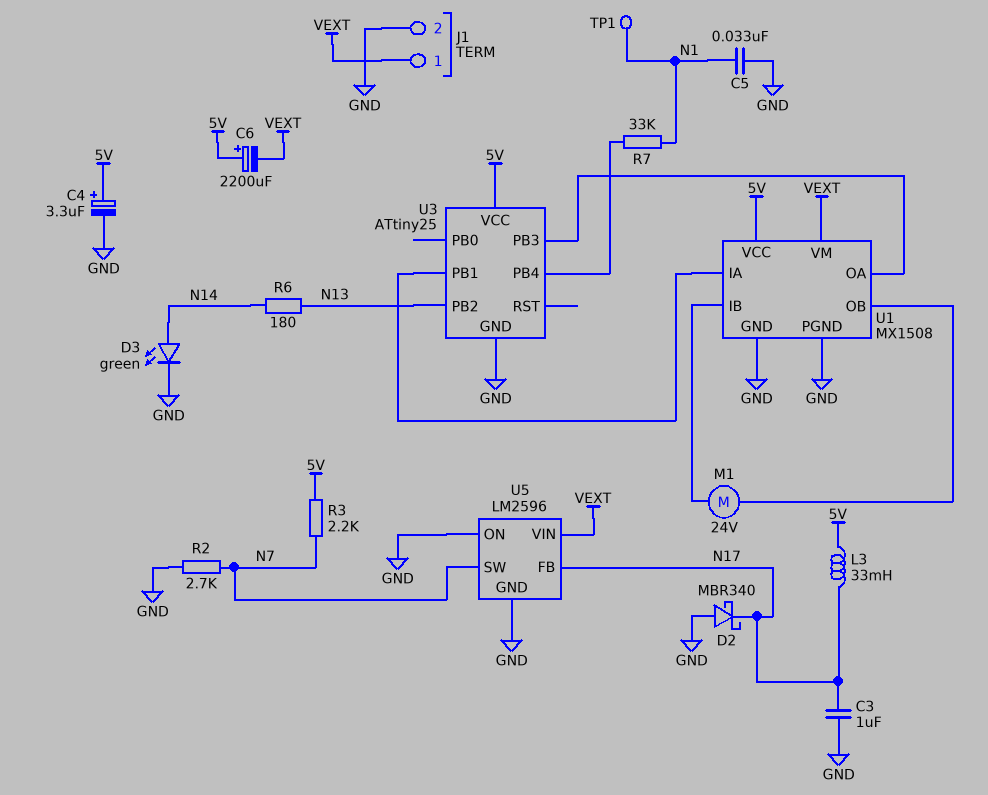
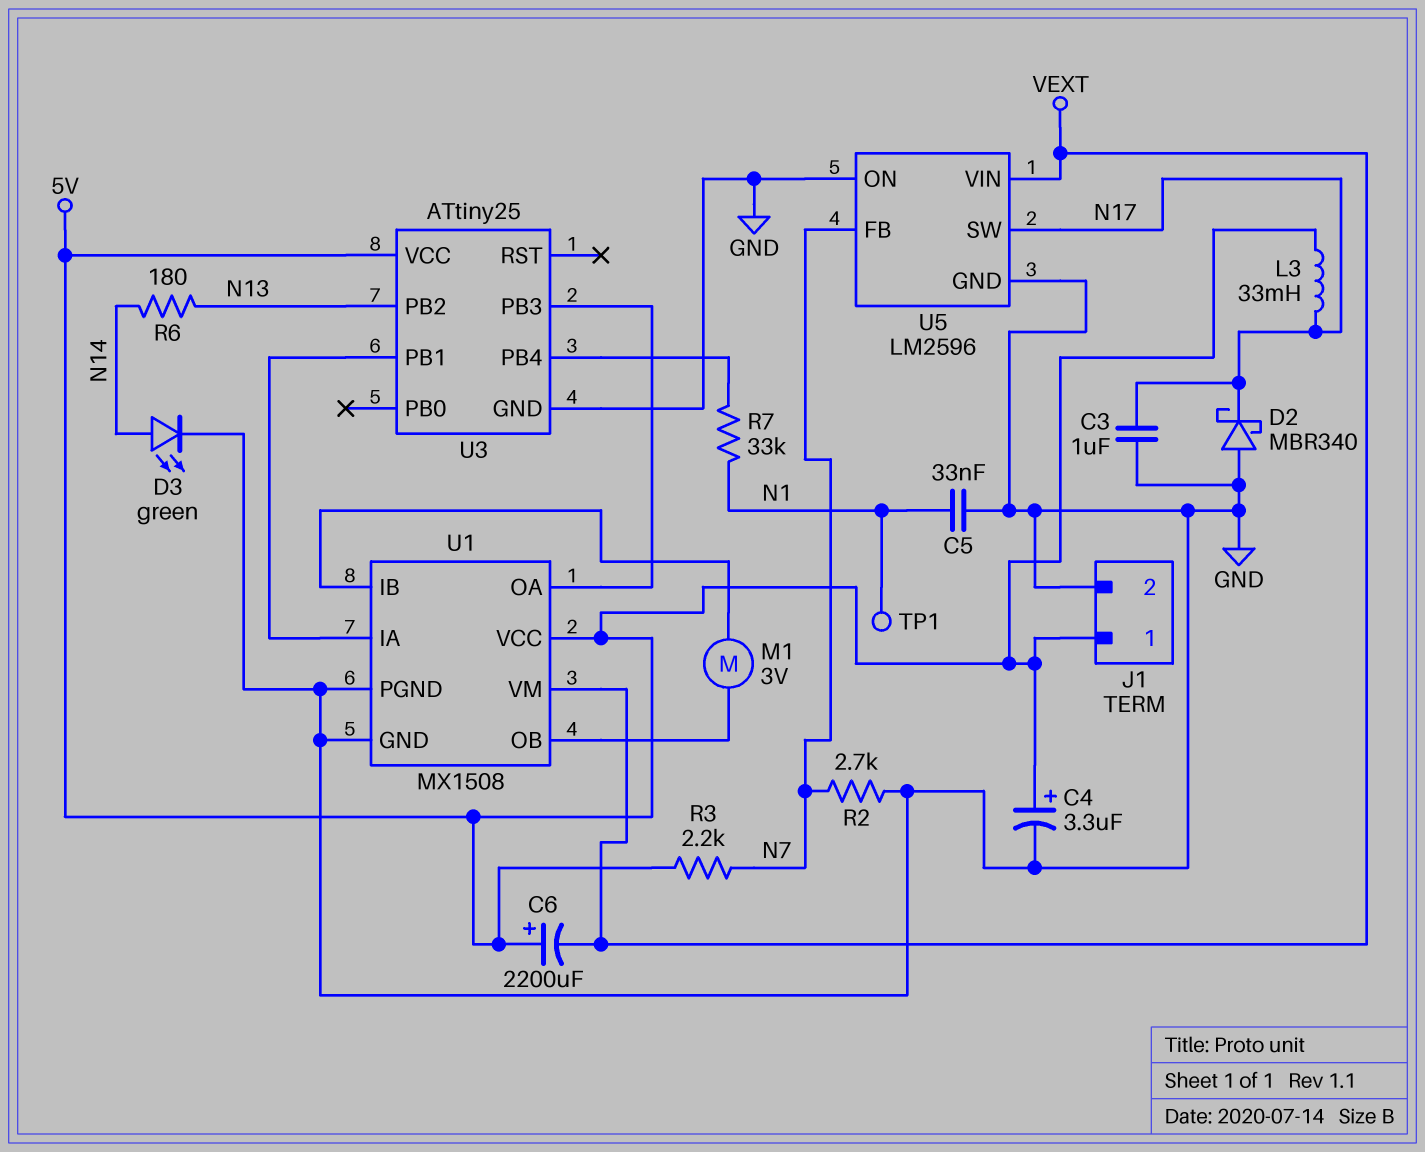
J1 pin 1: VEXT -> 5V
M1: motor 24V (U1/IB, U1/OB) -> motor 3V (U1/IB, U1/OB)
U5 pin FB: N17 -> N7
U5 pin SW: N7 -> N17

